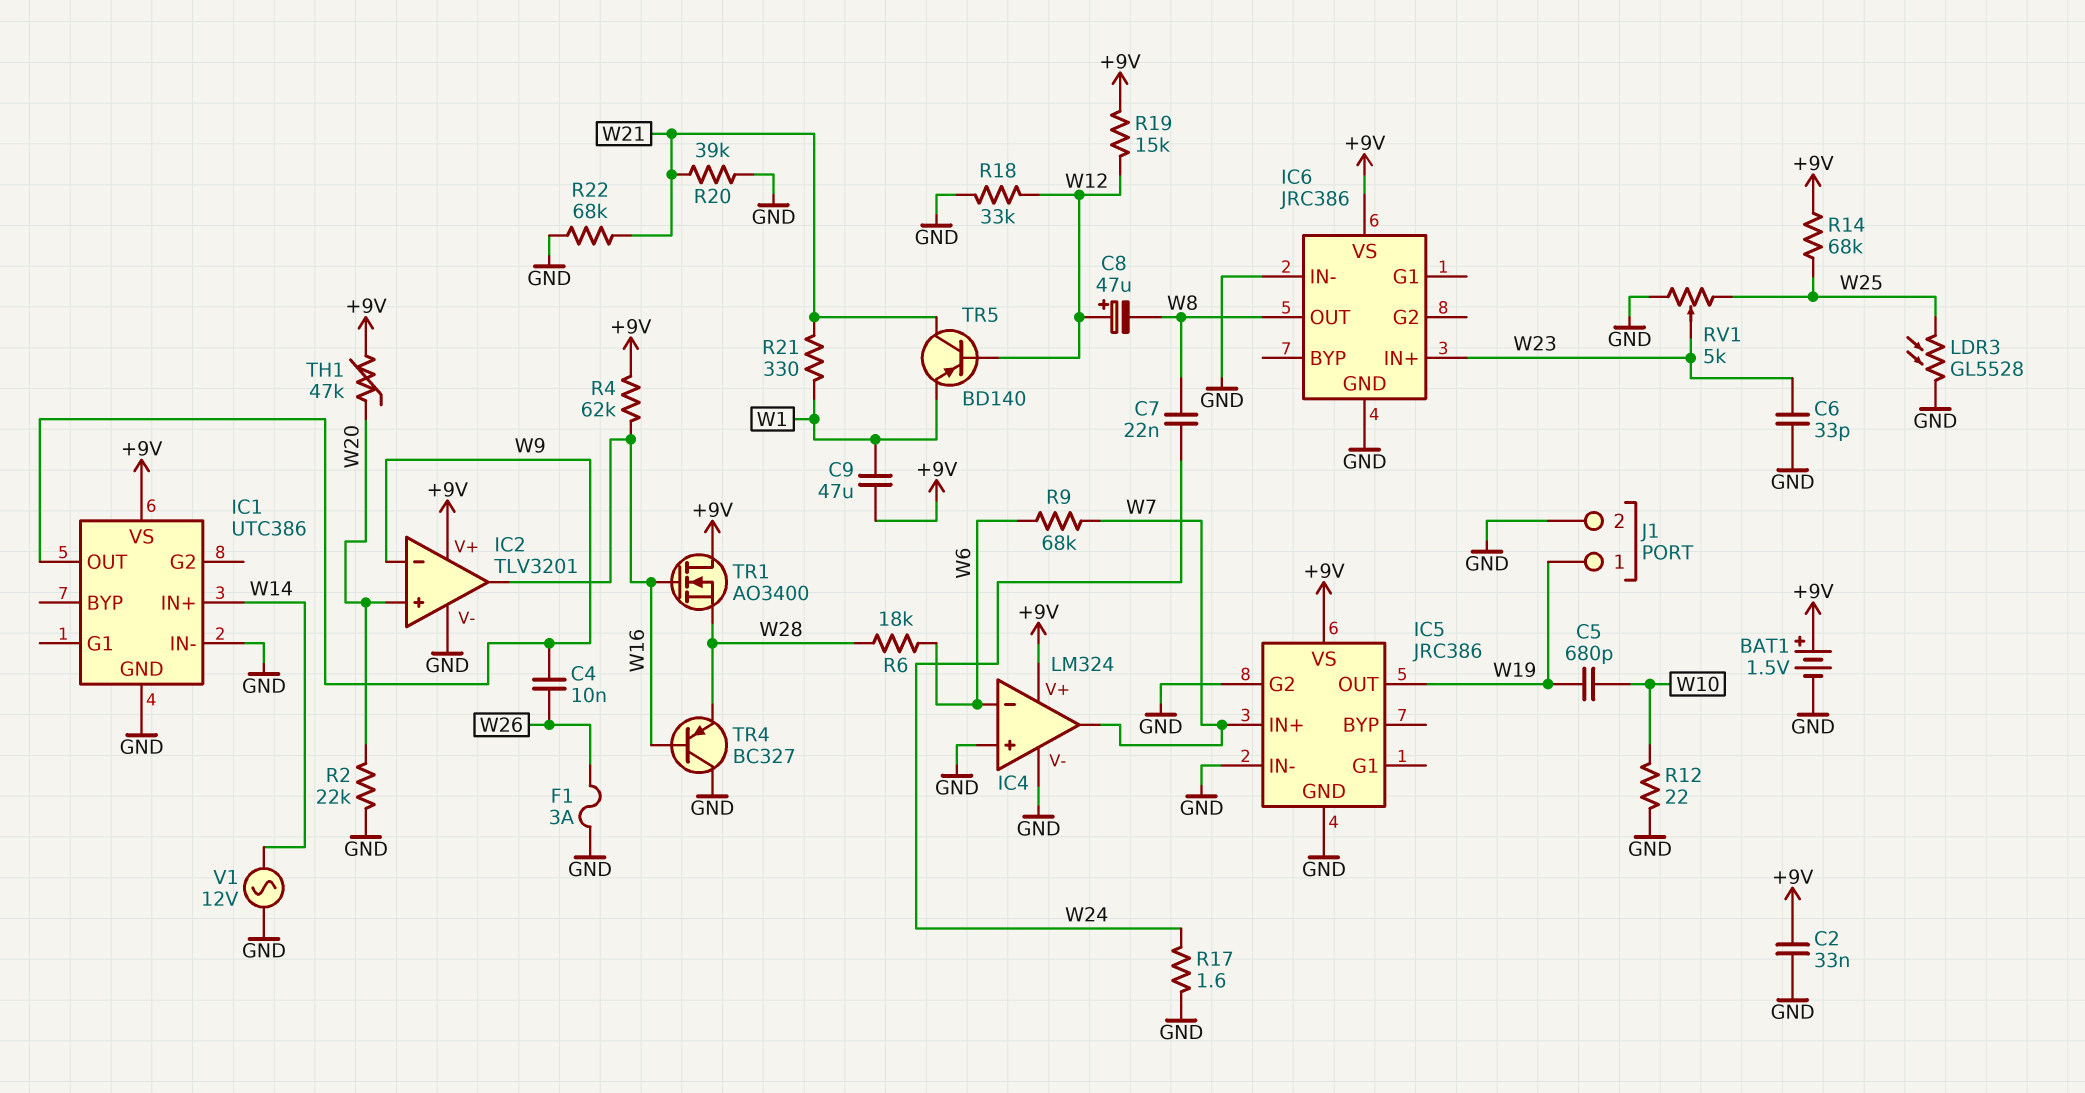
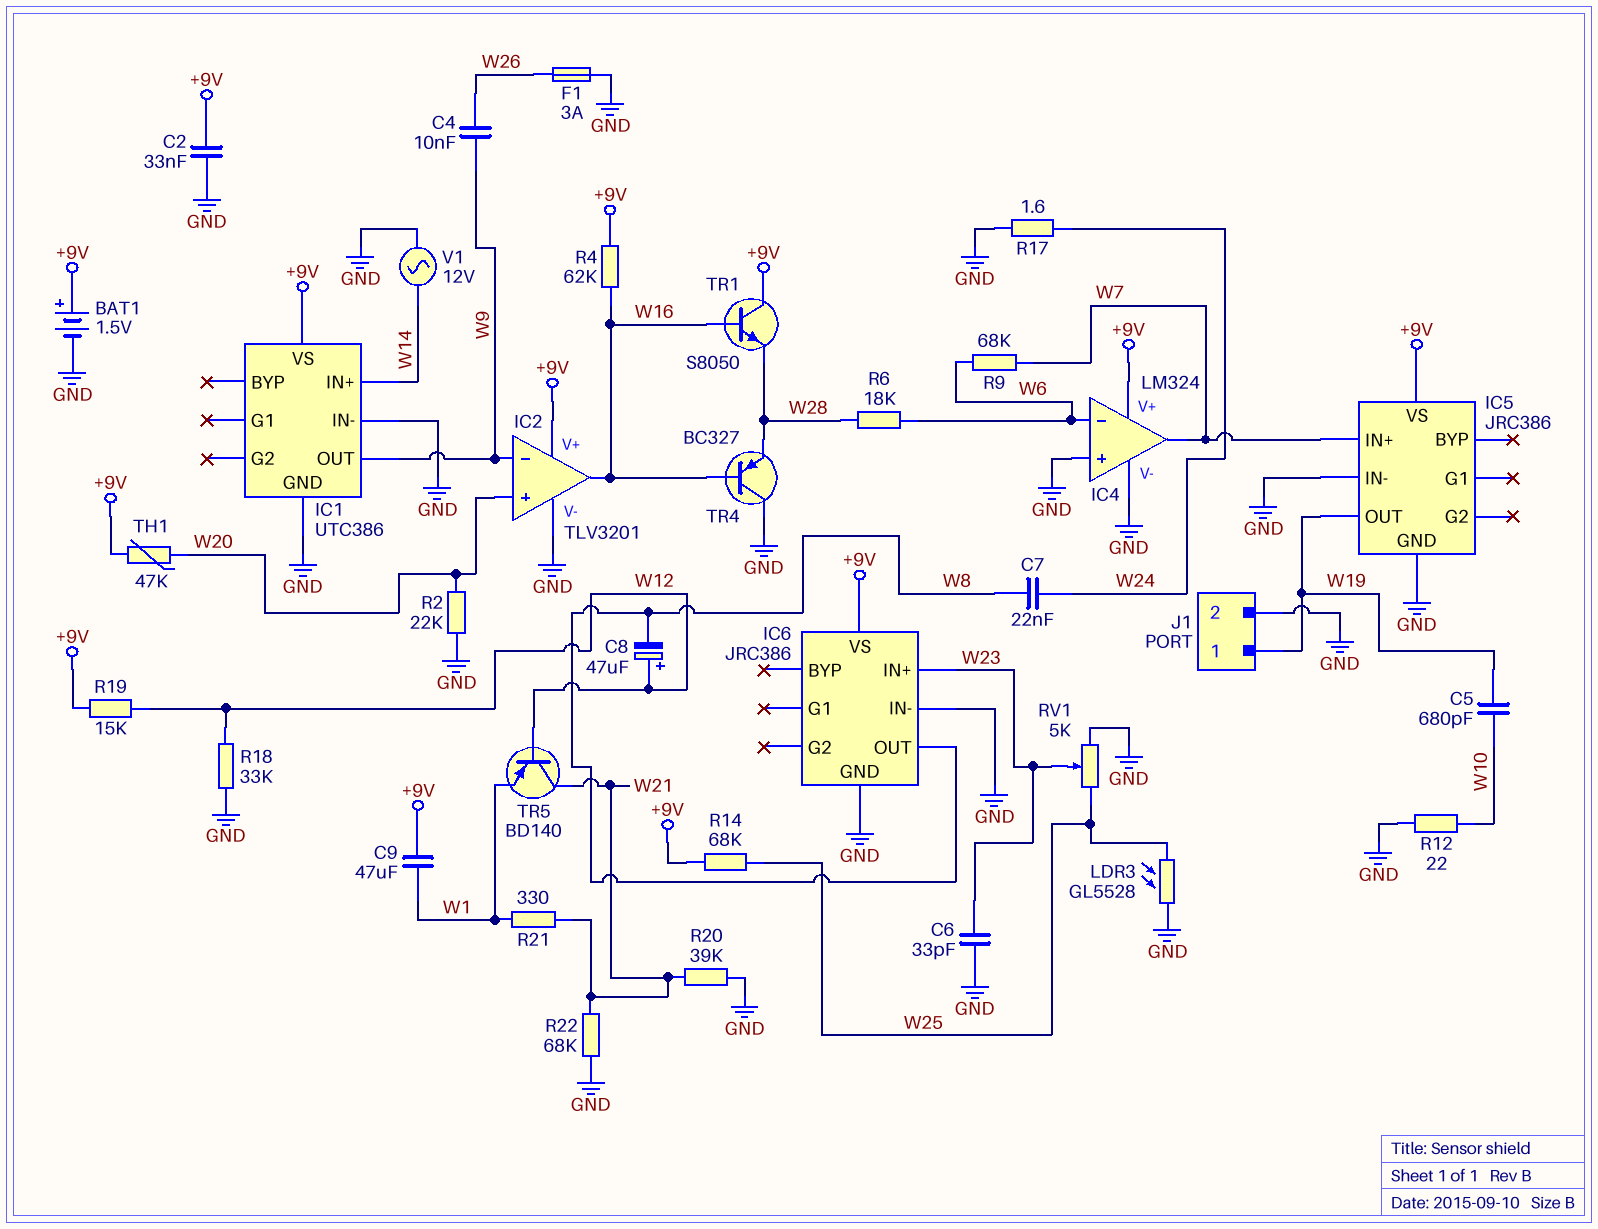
IC5 pin G2: GND -> none
TR1: NMOS AO3400 (G W16, D +9V, S W28) -> NPN S8050 (B W16, C +9V, E W28)

